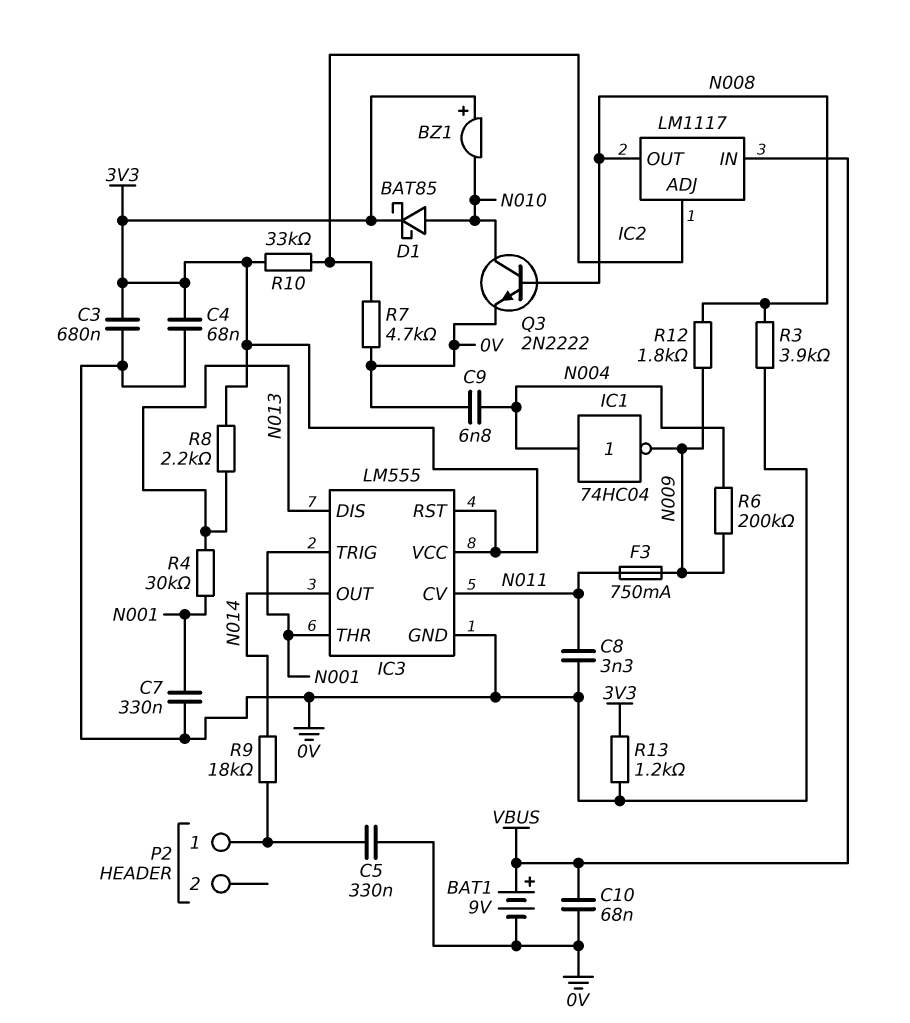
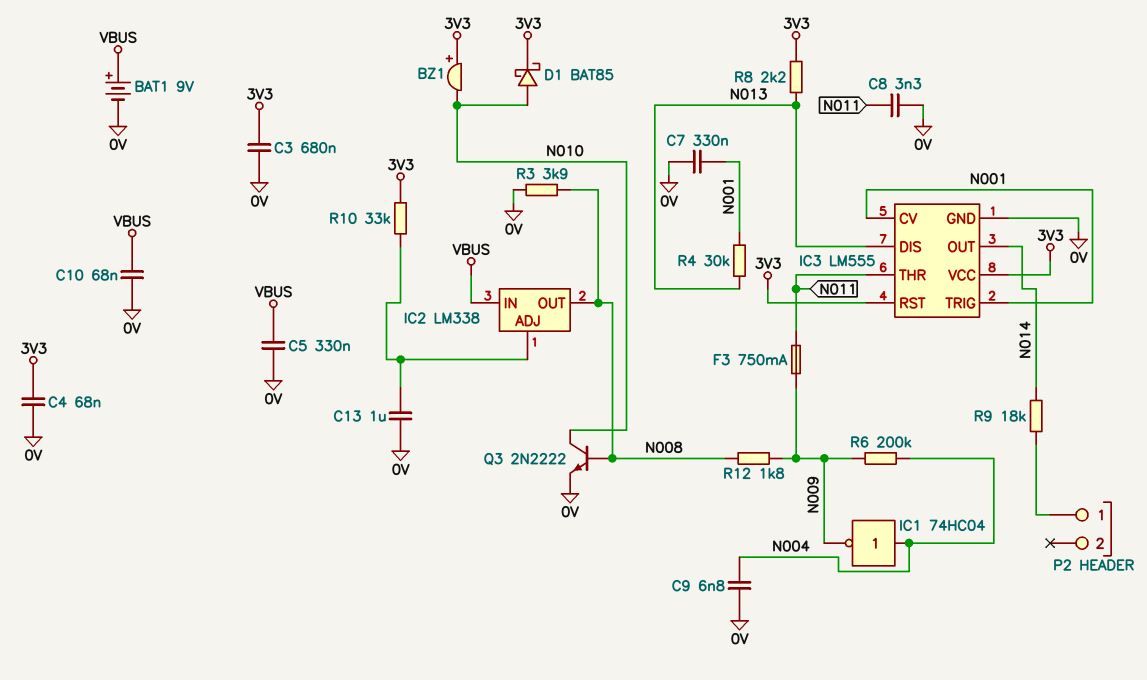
C5: 330nF (0V, P2/1) -> 330nF (0V, VBUS)
C13: none -> 1uF (0V, IC2/ADJ)
IC2: LM1117 -> LM338
IC3 pin CV: N011 -> N001
IC3 pin THR: N001 -> N011
R7: 4.7k (0V, IC2/ADJ) -> none
R13: 1.2k (0V, 3V3) -> none

